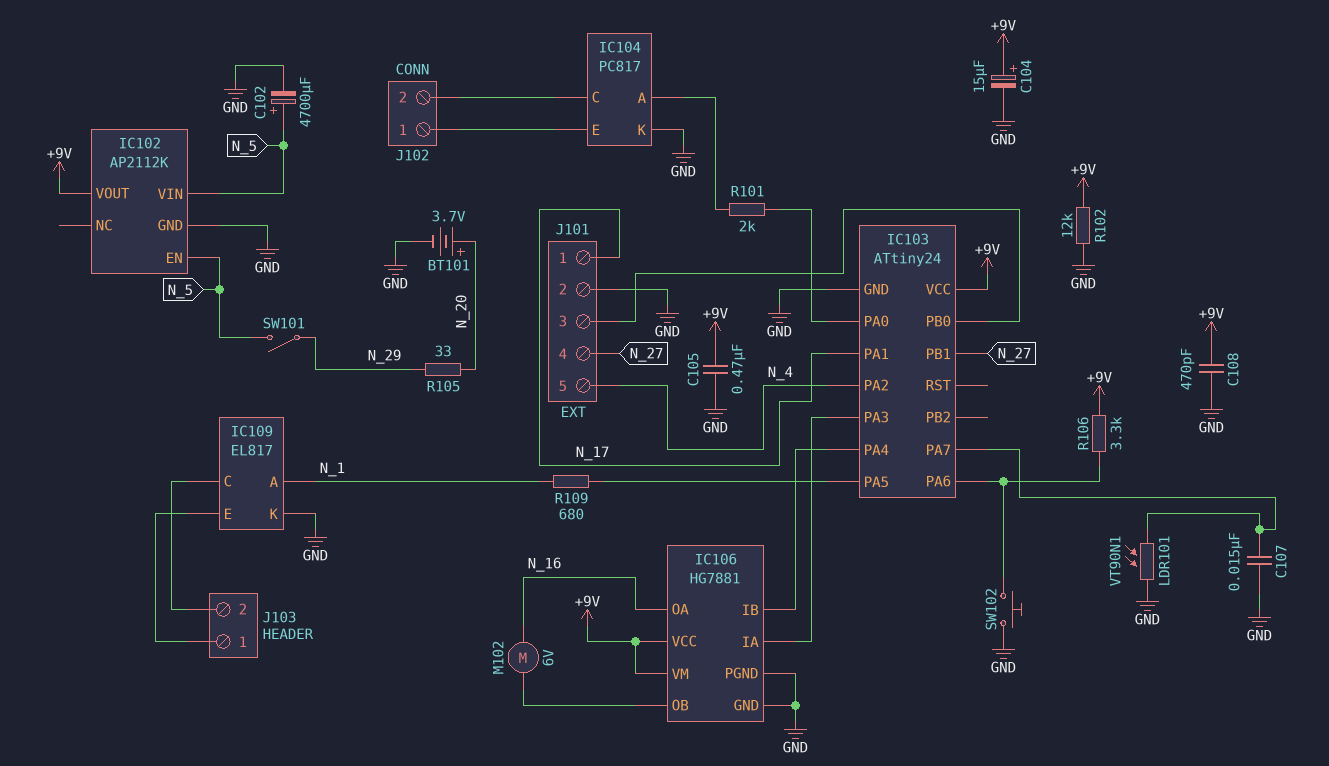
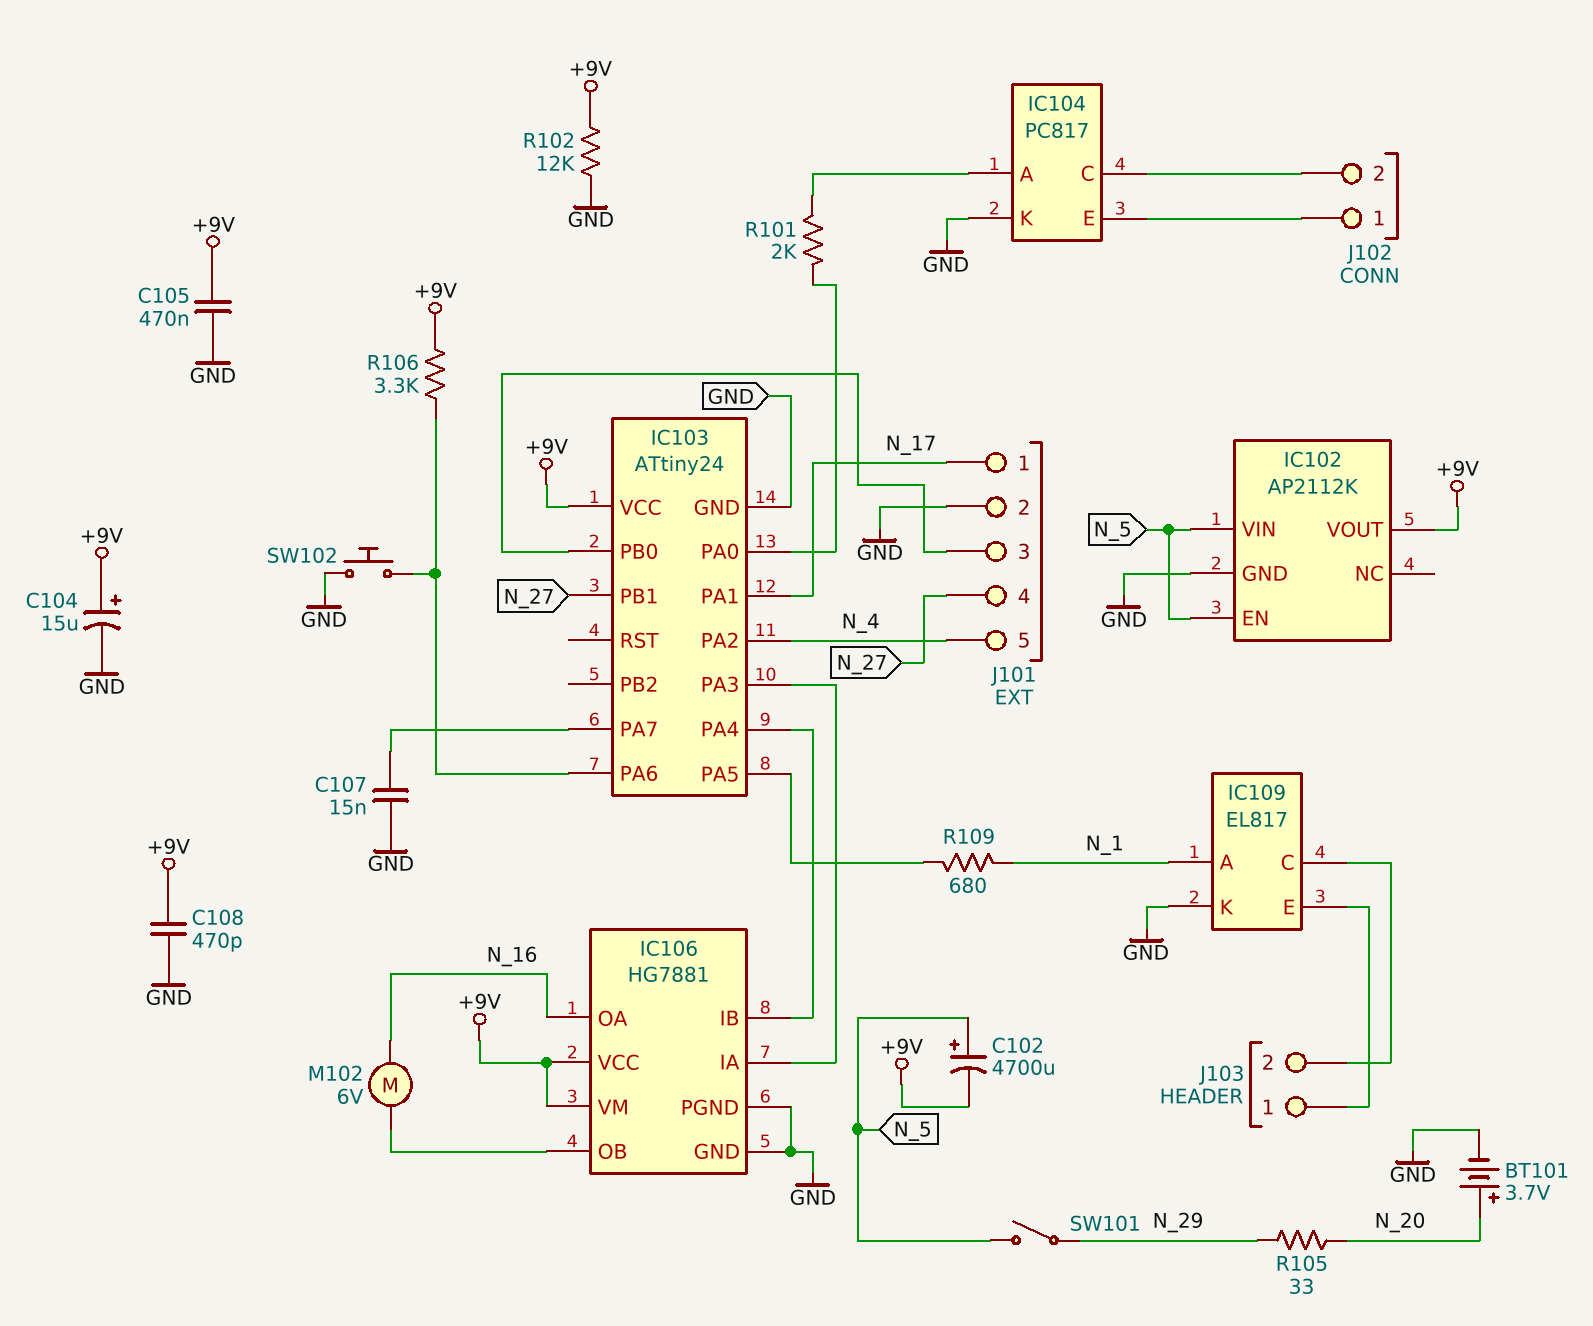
C102: 4700uF (plus N_5, minus GND) -> 4700uF (plus N_5, minus +9V)
LDR101: VT90N1 (GND, IC103/PA7) -> none

